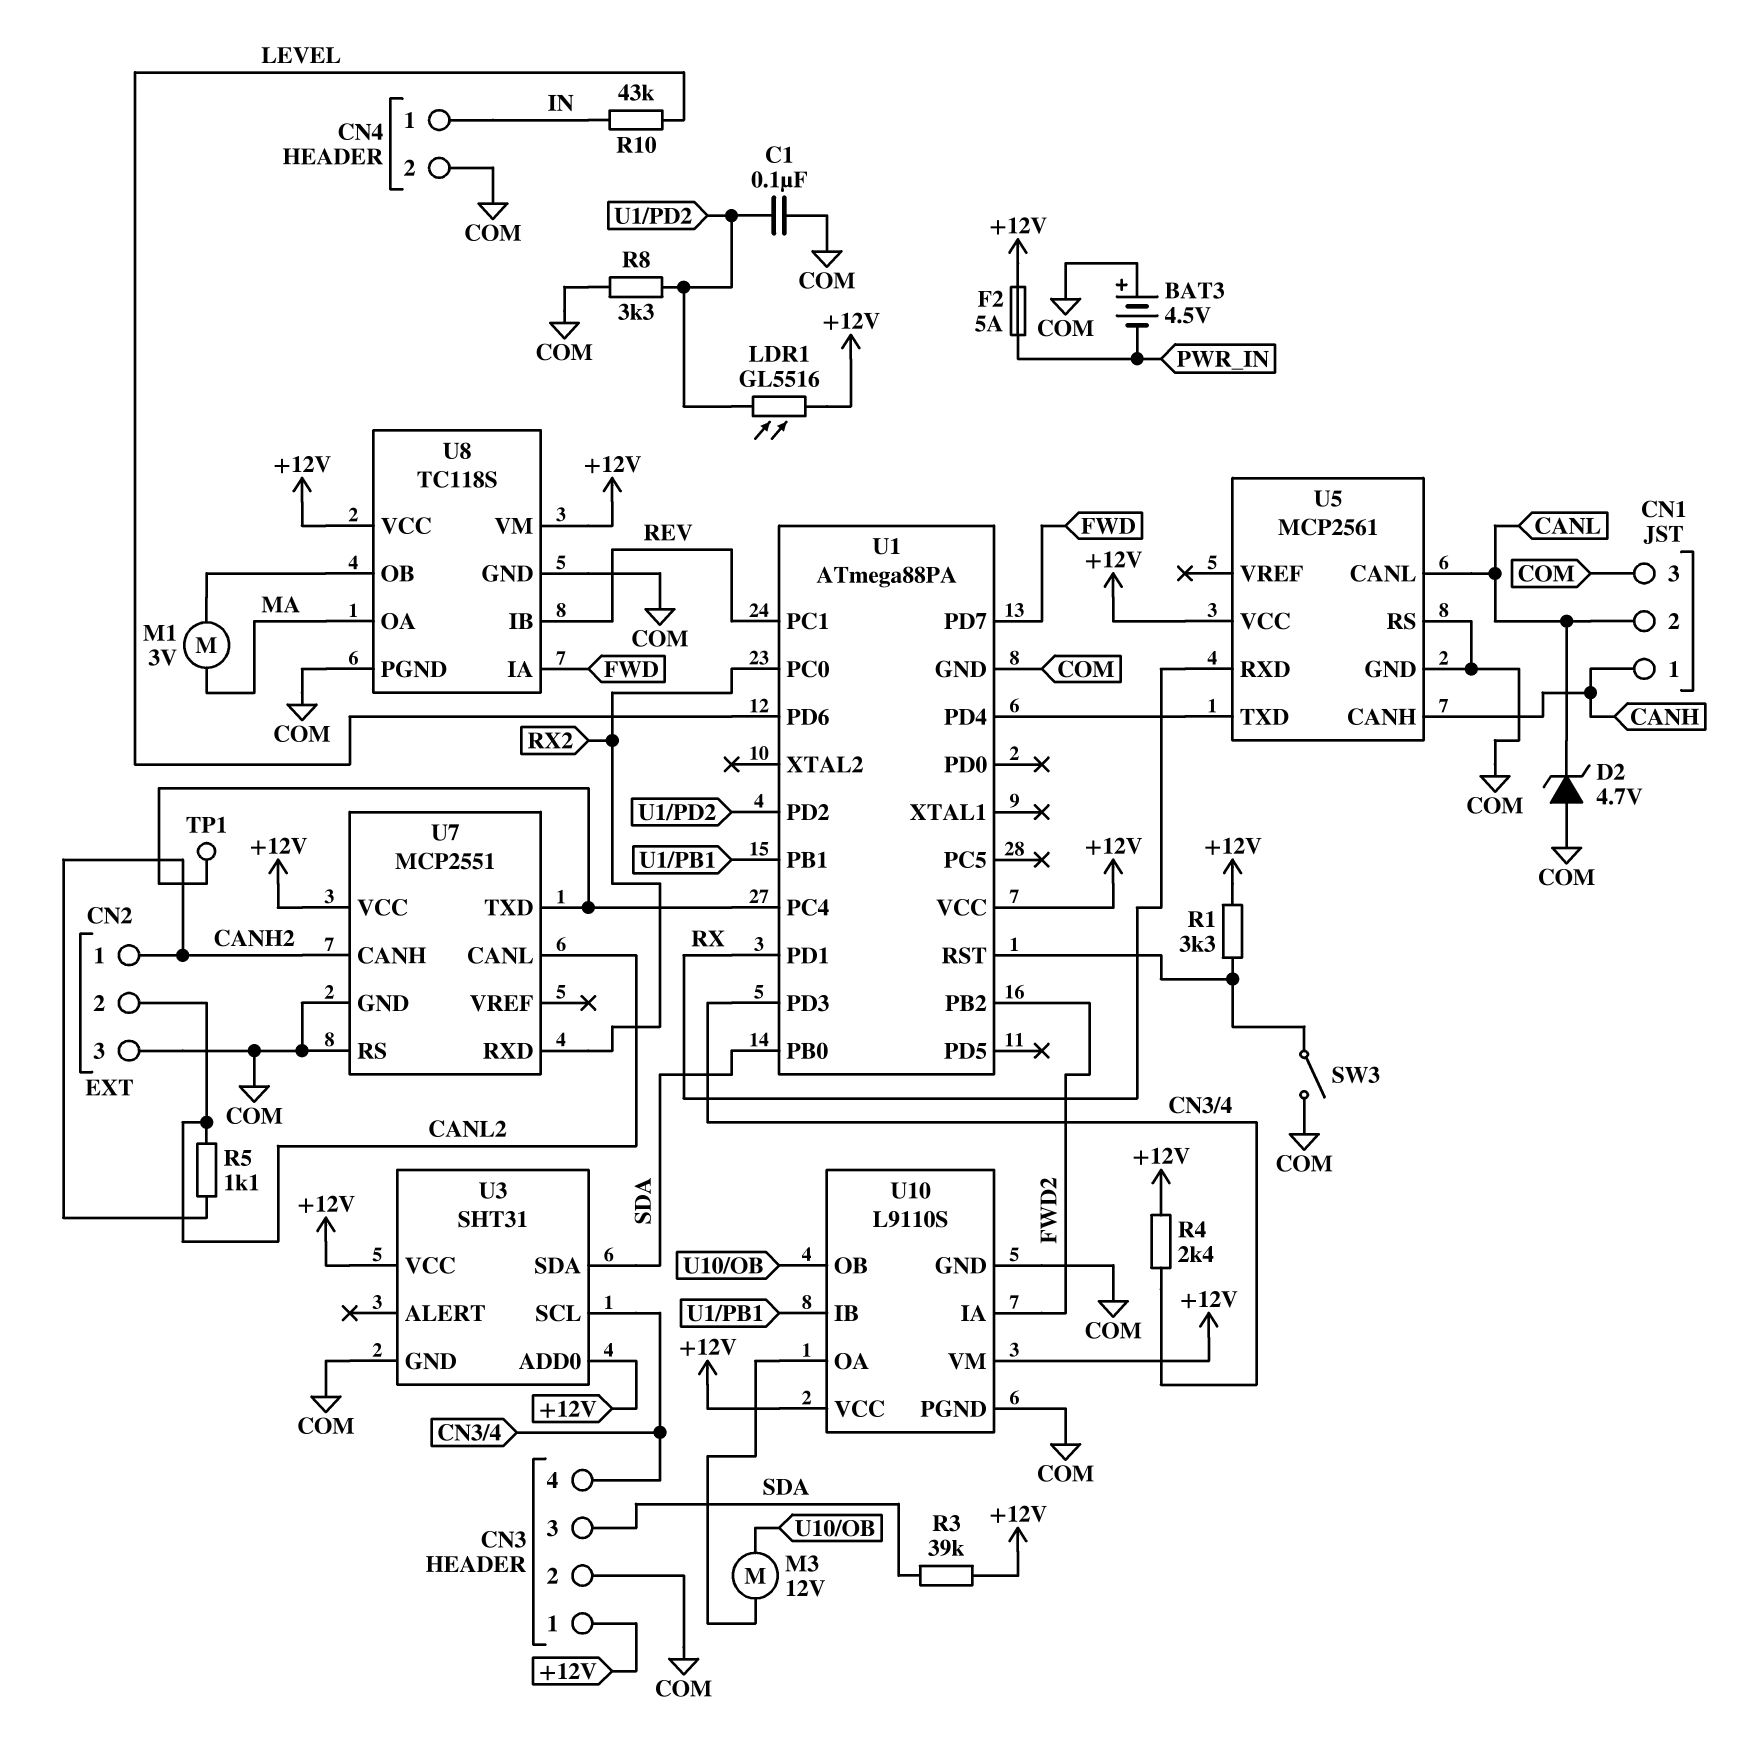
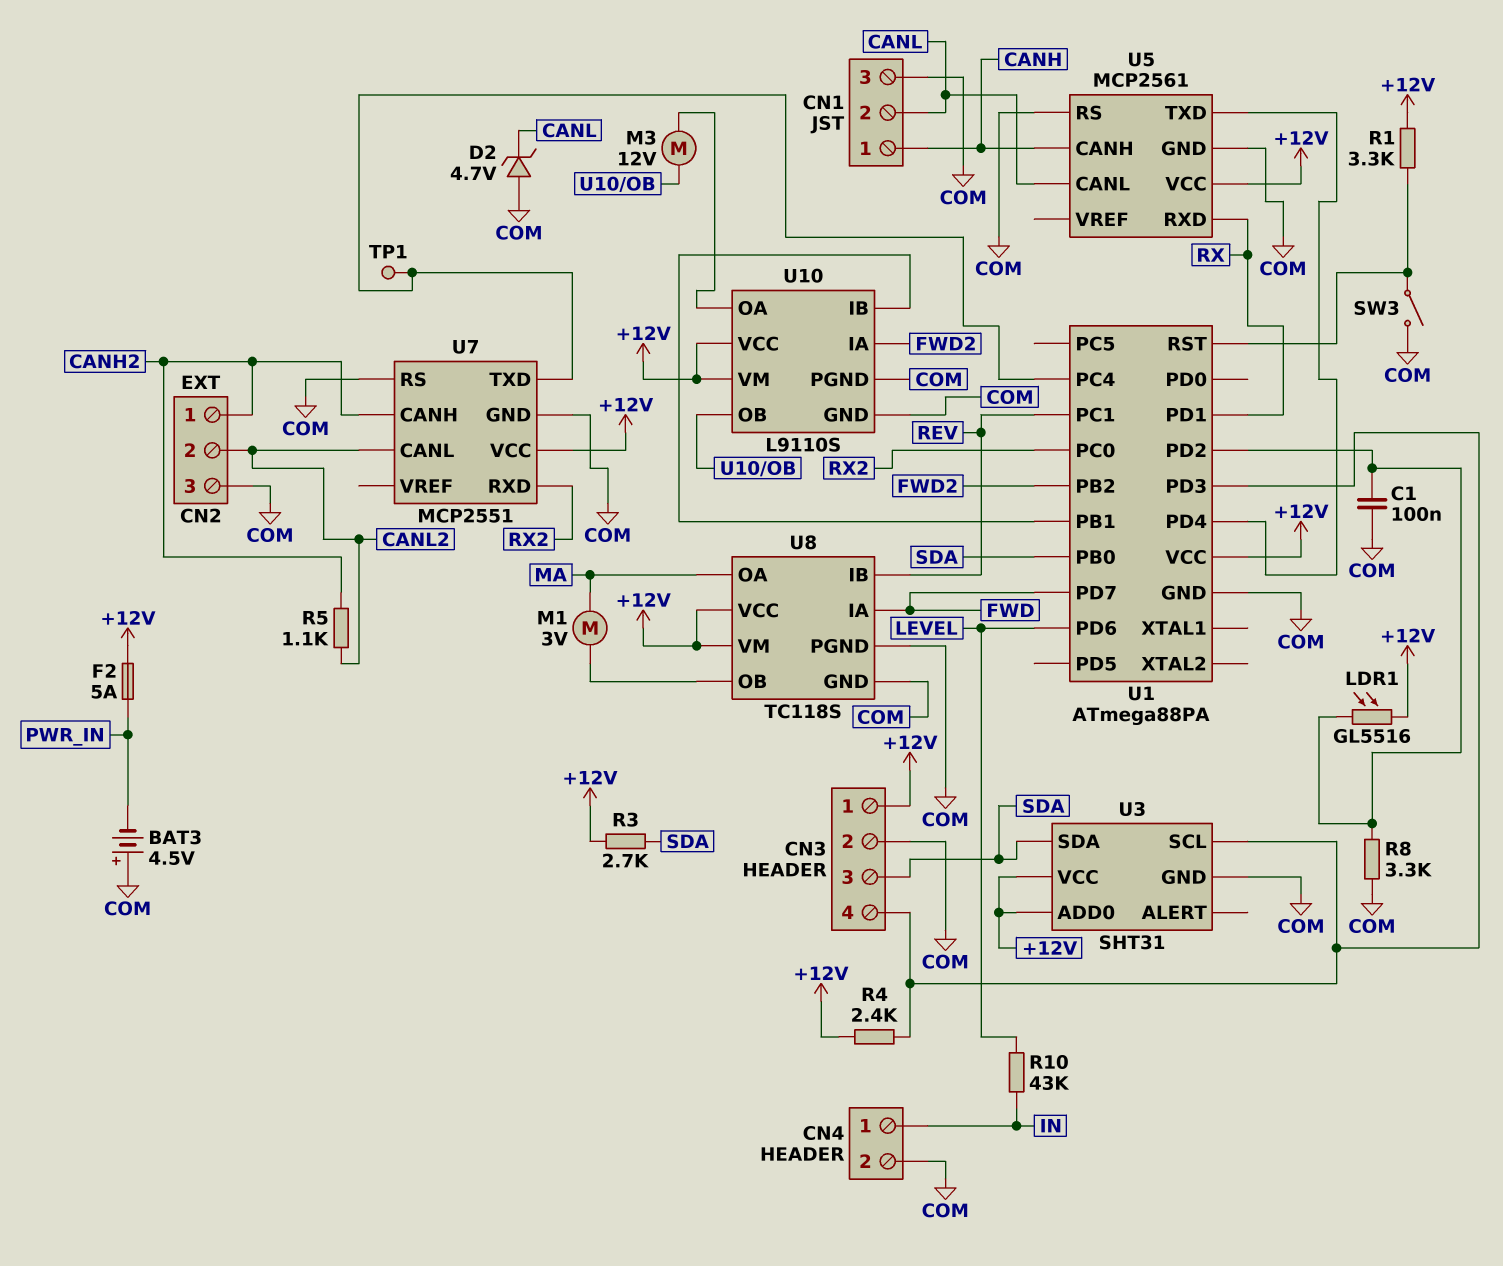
R3: 39k (+12V, SDA) -> 2.7k (+12V, SDA)

